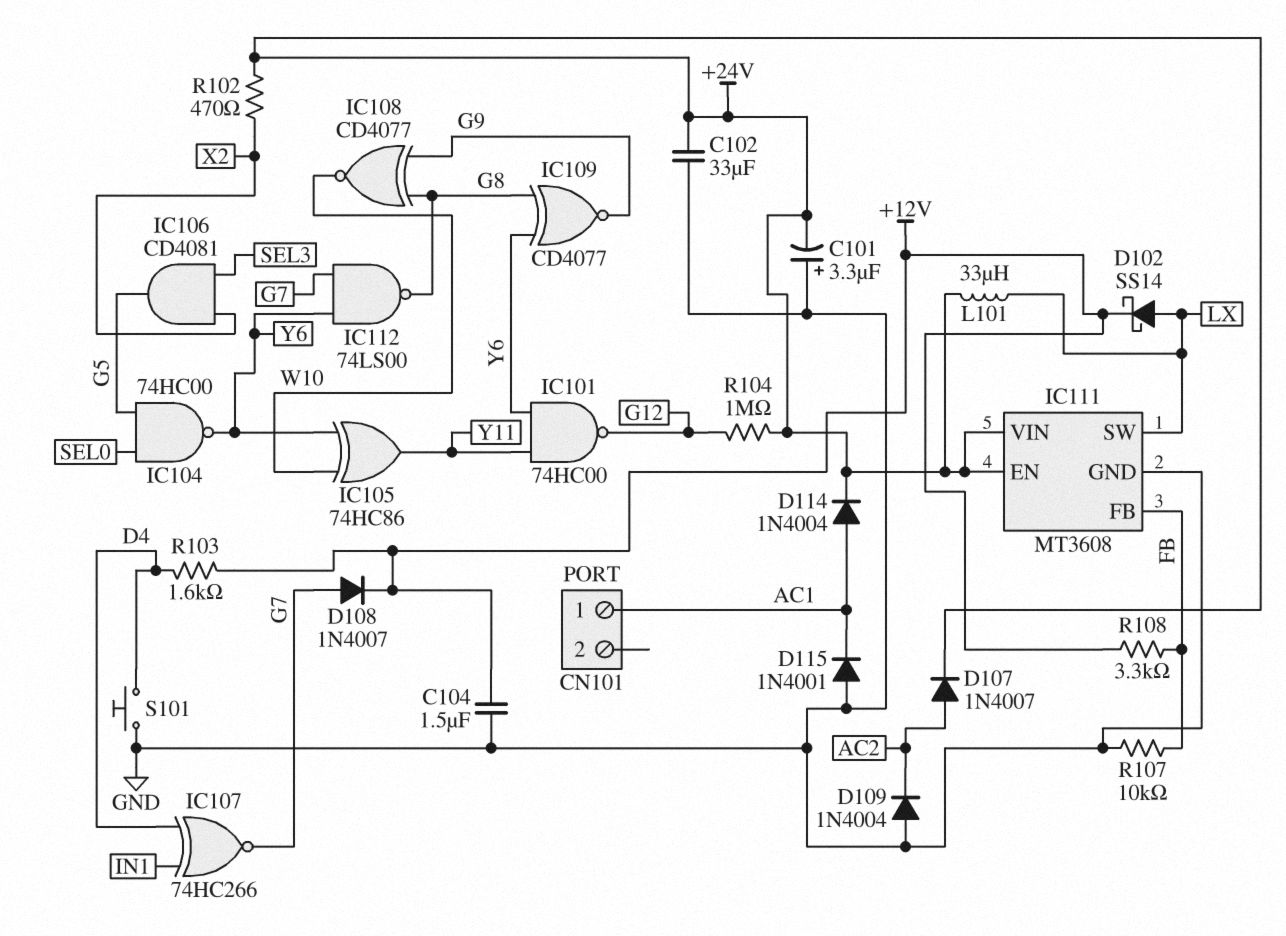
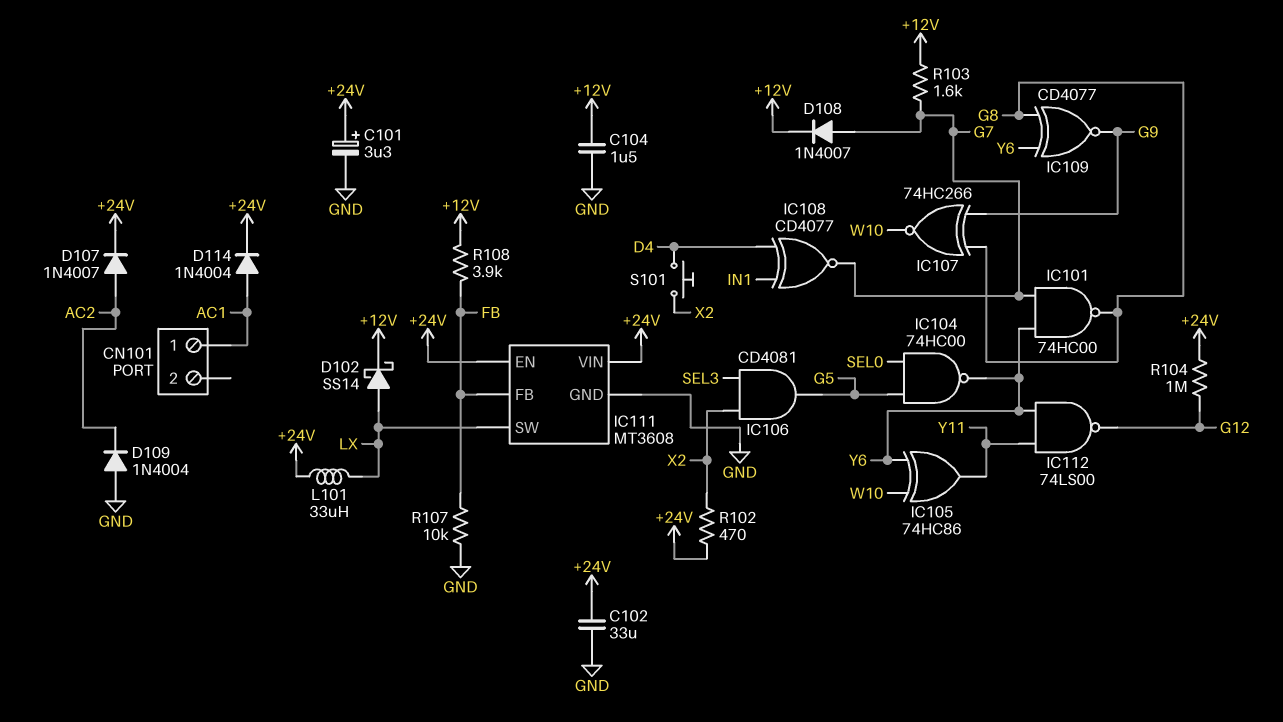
C101: 3.3uF (plus GND, minus +24V) -> 3.3uF (plus +24V, minus GND)
D115: diode 1N4001 (A GND, K AC1) -> none
IC101: NAND 74HC00 (in Y6, in Y11, out G12) -> NAND 74HC00 (in G7, in Y6, out G8)
IC107: XNOR 74HC266 (in D4, in IN1, out G7) -> XNOR 74HC266 (in G8, in G9, out W10)
IC108: XNOR CD4077 (in G8, in G9, out W10) -> XNOR CD4077 (in D4, in IN1, out G7)
IC112: NAND 74LS00 (in G7, in Y6, out G8) -> NAND 74LS00 (in Y6, in Y11, out G12)
R103: 1.6k (+12V, D4) -> 1.6k (+12V, G7)
R108: 3.3k (+12V, FB) -> 3.9k (+12V, FB)
S101: button (D4, GND) -> button (D4, X2)

